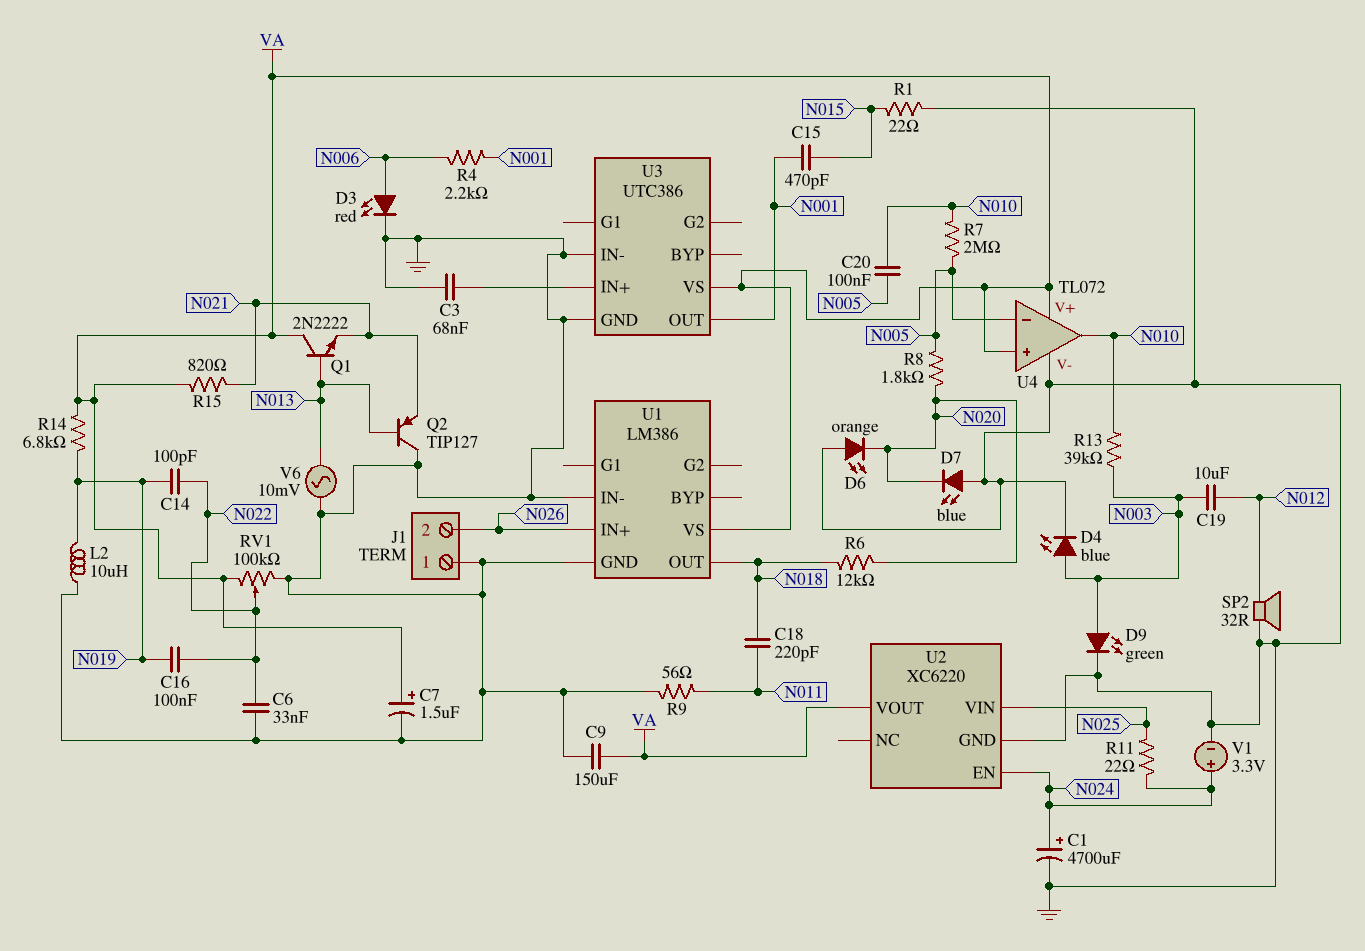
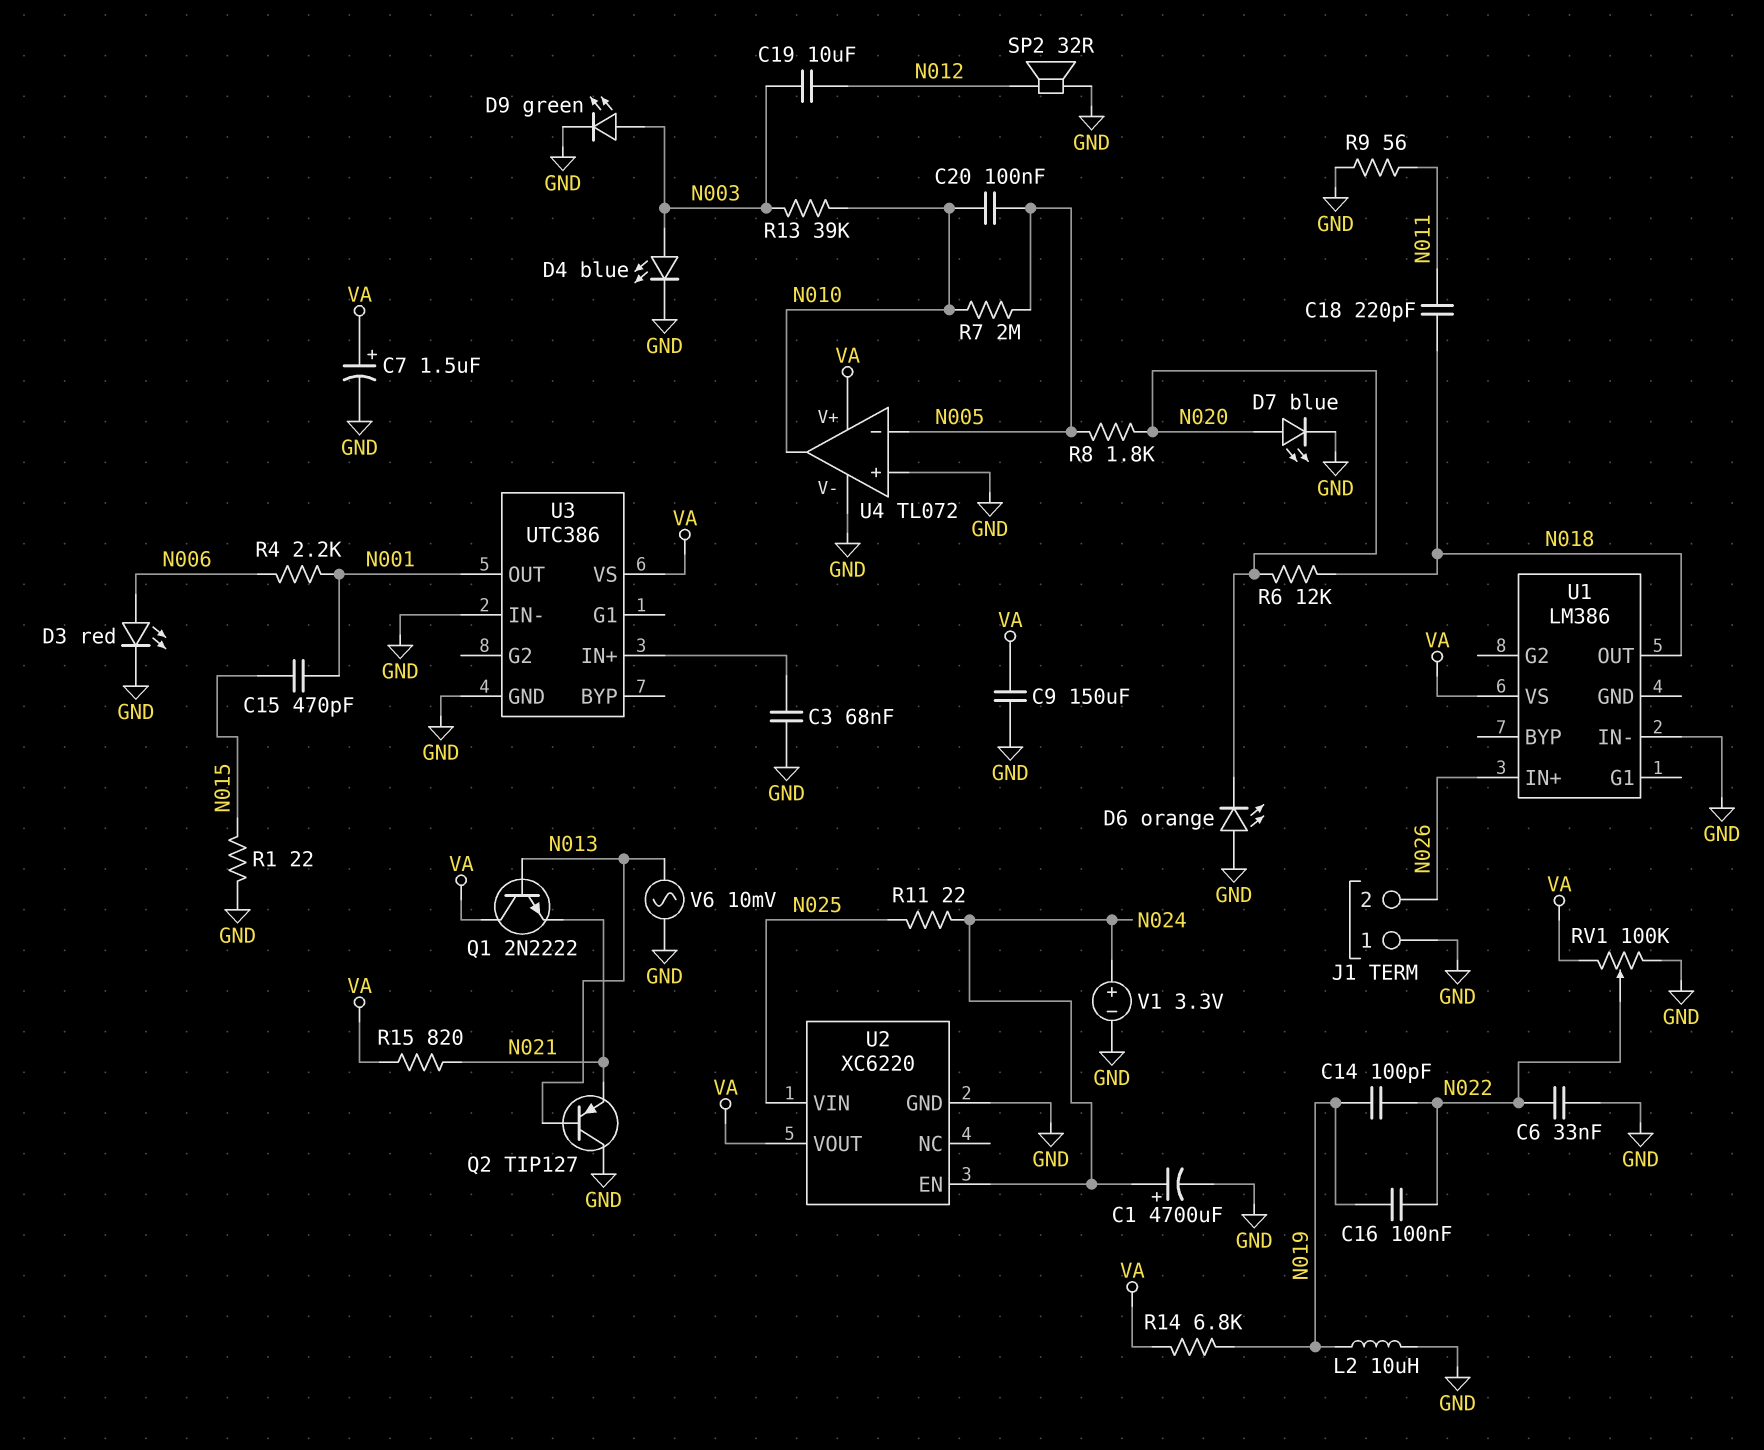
D7: LED blue (A GND, K N020) -> LED blue (A N020, K GND)
U1 pin GND: GND -> none
U4 pin in+: VA -> GND

